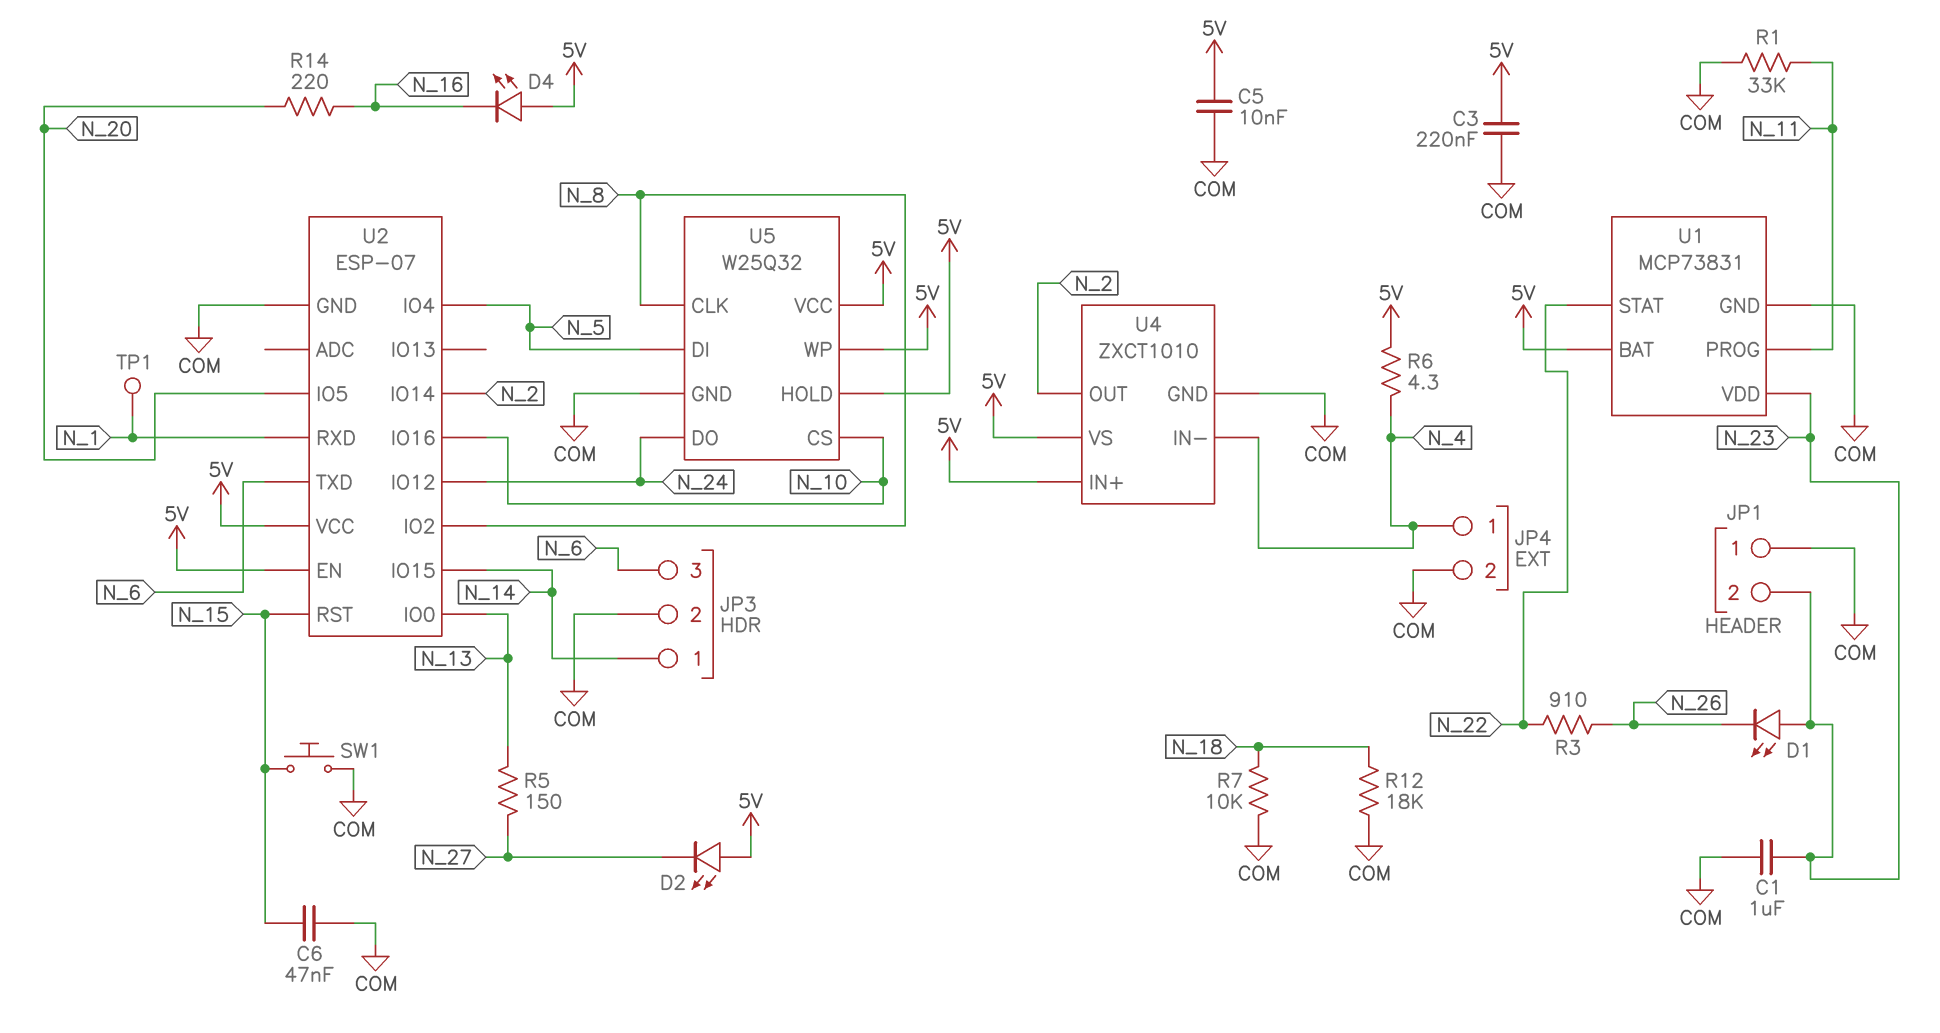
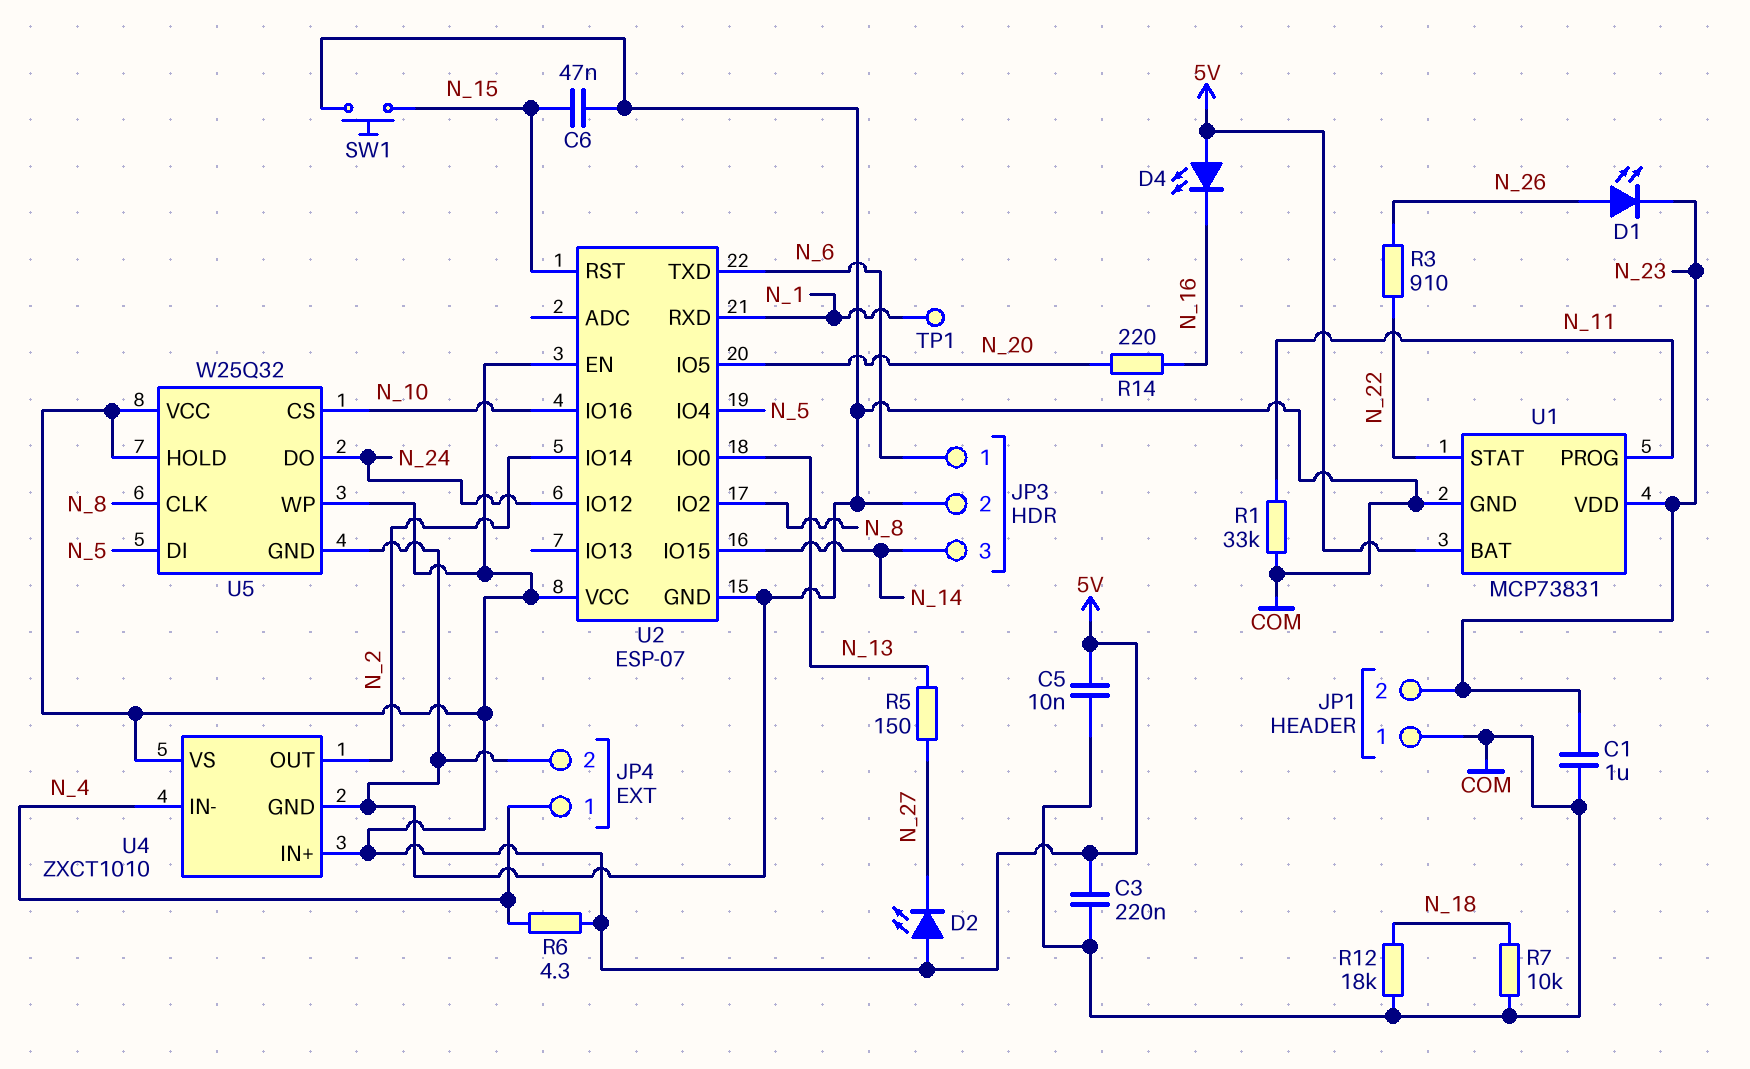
D1: LED (A N_23, K N_26) -> LED (A N_26, K N_23)
JP3 pin 1: N_14 -> N_6
JP3 pin 3: N_6 -> N_14

